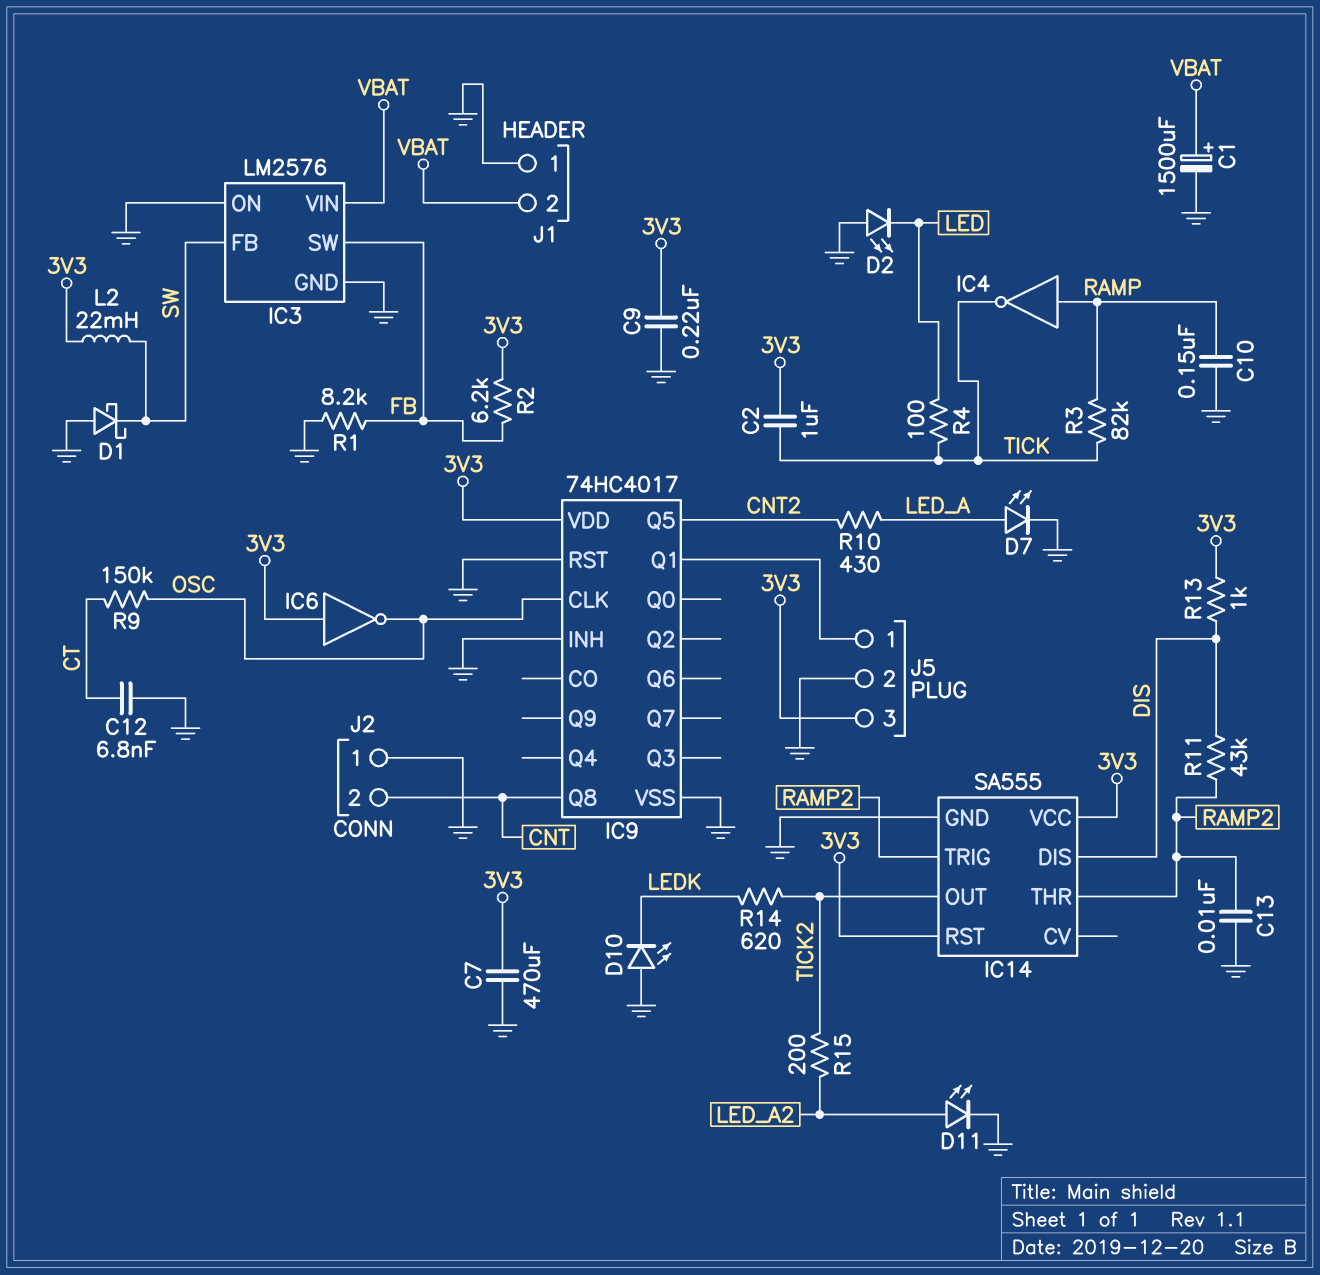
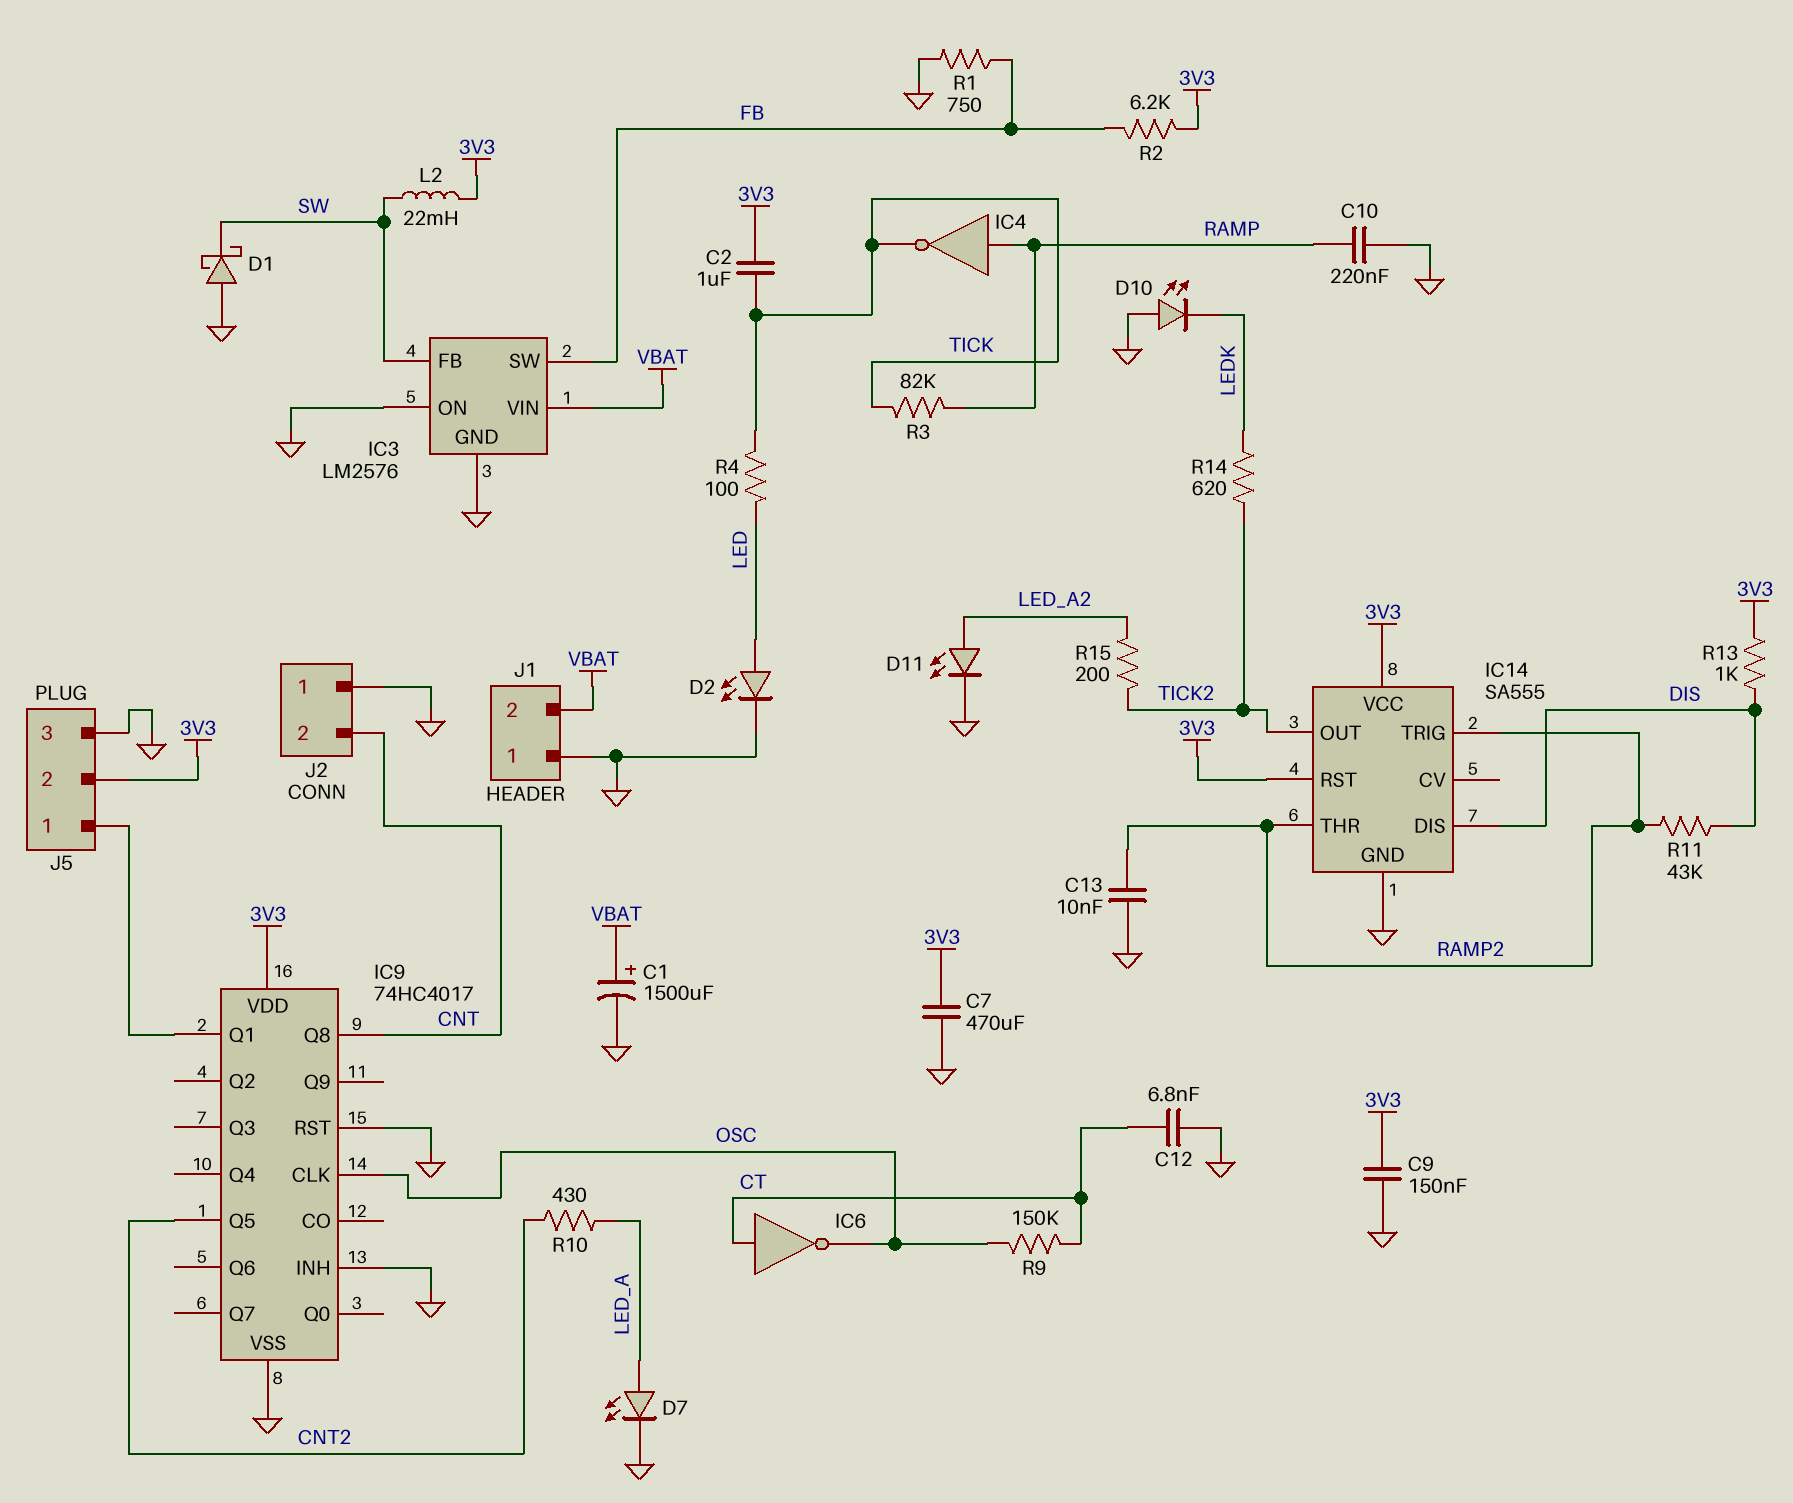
C9: 220nF (3V3, GND) -> 150nF (3V3, GND)
C10: 150nF (GND, RAMP) -> 220nF (GND, RAMP)
D2: LED (A GND, K LED) -> LED (A LED, K GND)
IC6: NOT (in 3V3, out OSC) -> NOT (in CT, out OSC)
J5 pin 2: GND -> 3V3
J5 pin 3: 3V3 -> GND
R1: 8.2k (FB, GND) -> 750 (FB, GND)

